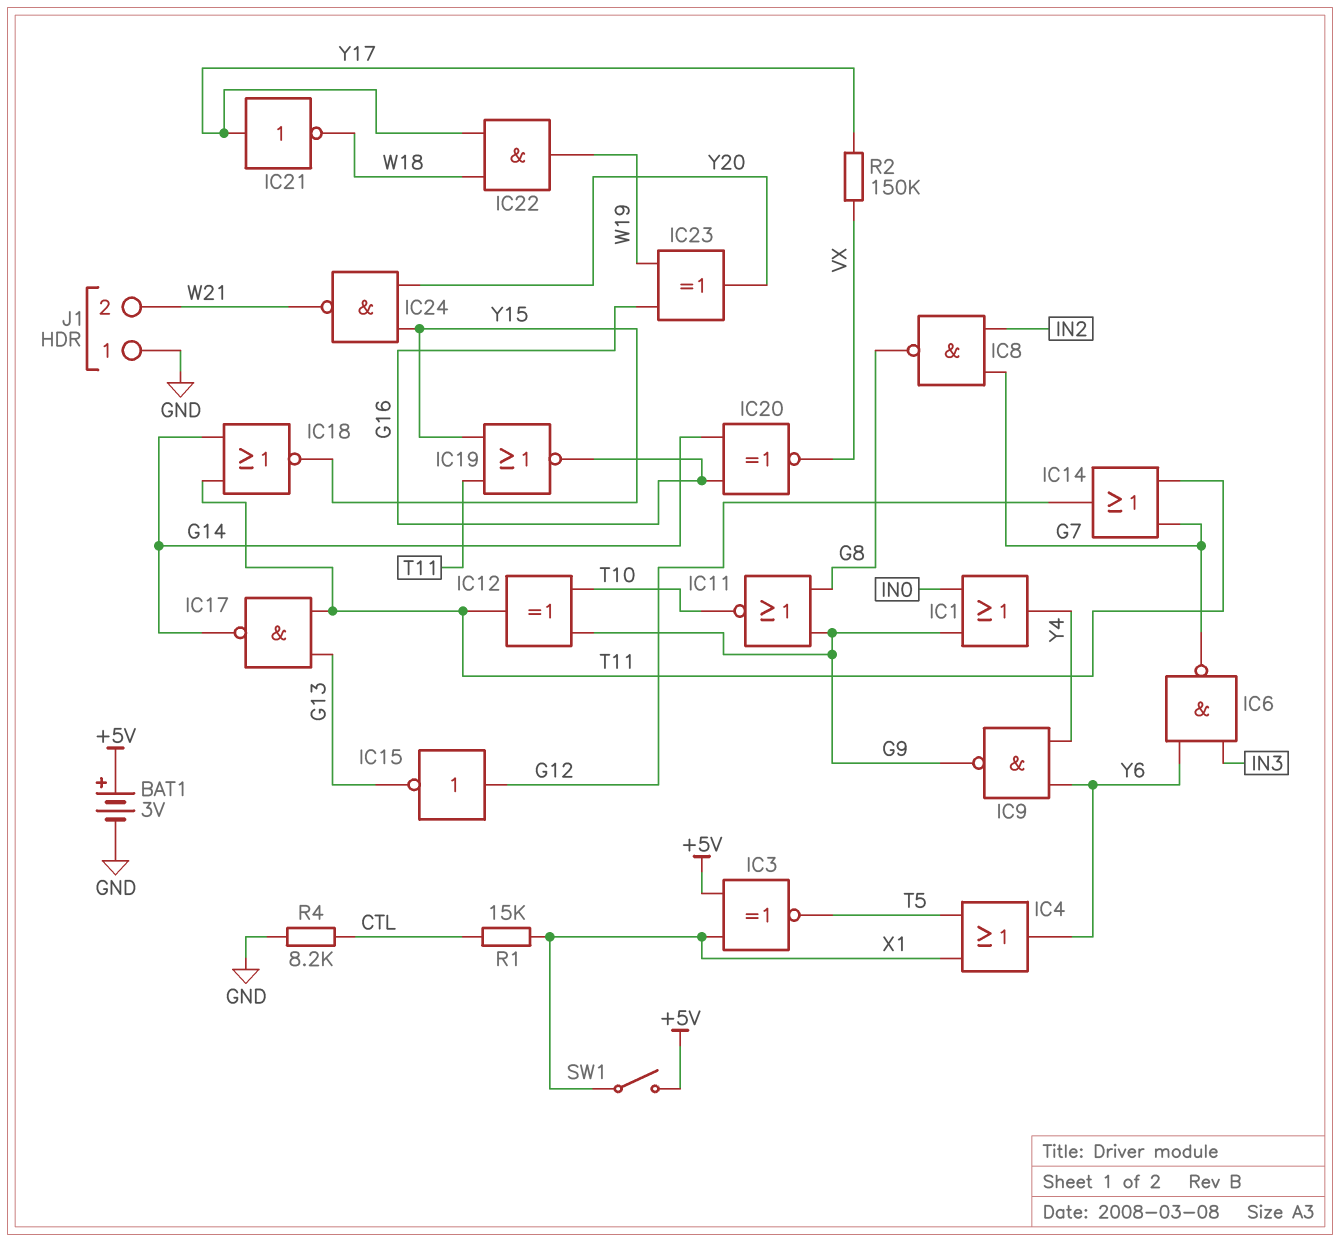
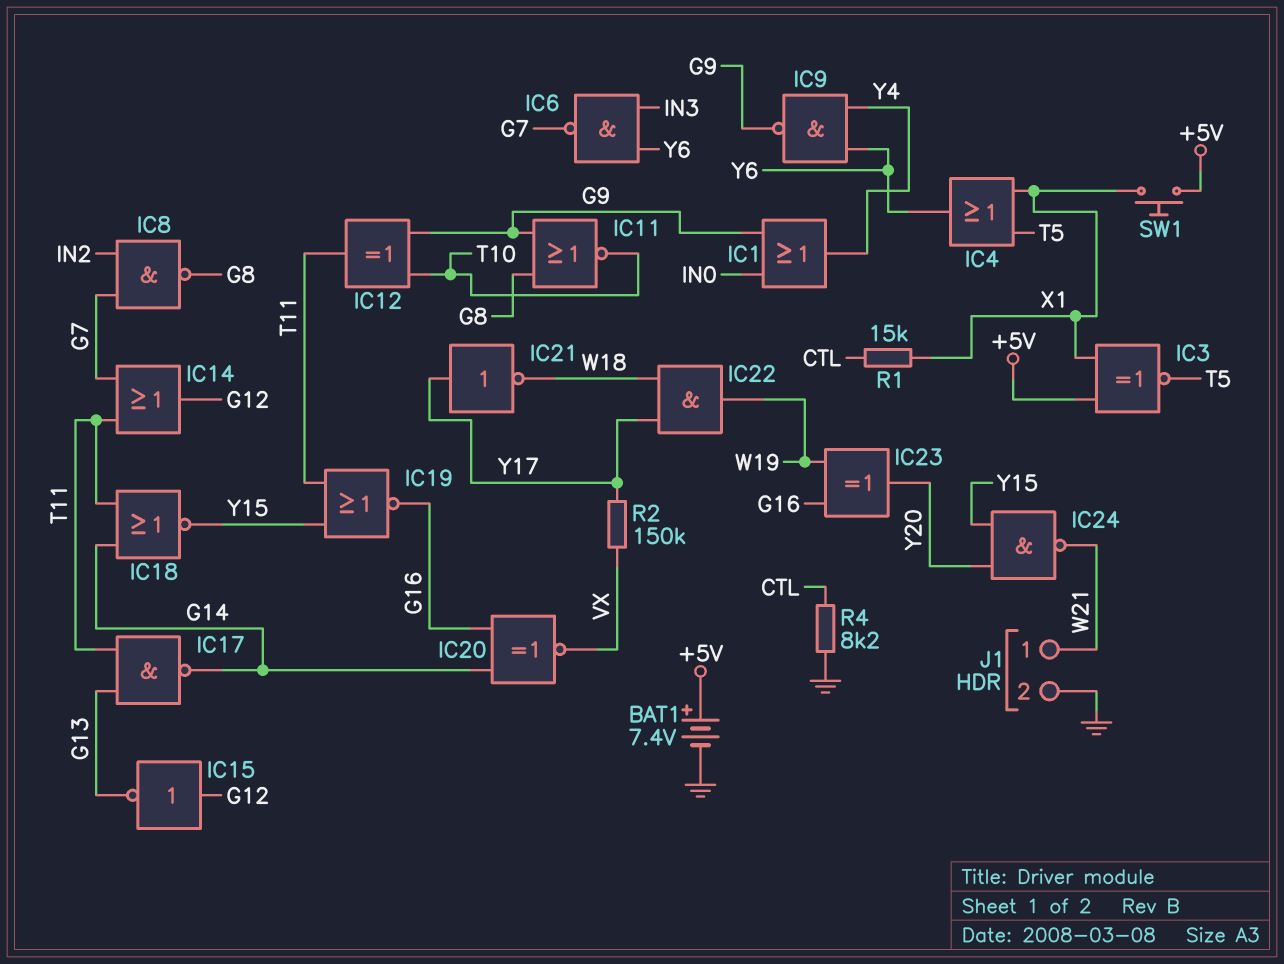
BAT1: 3V (plus +5V, minus GND) -> 7.4V (plus +5V, minus GND)
J1 pin 1: GND -> W21
J1 pin 2: W21 -> GND
SW1: switch (+5V, X1) -> button (+5V, X1)

